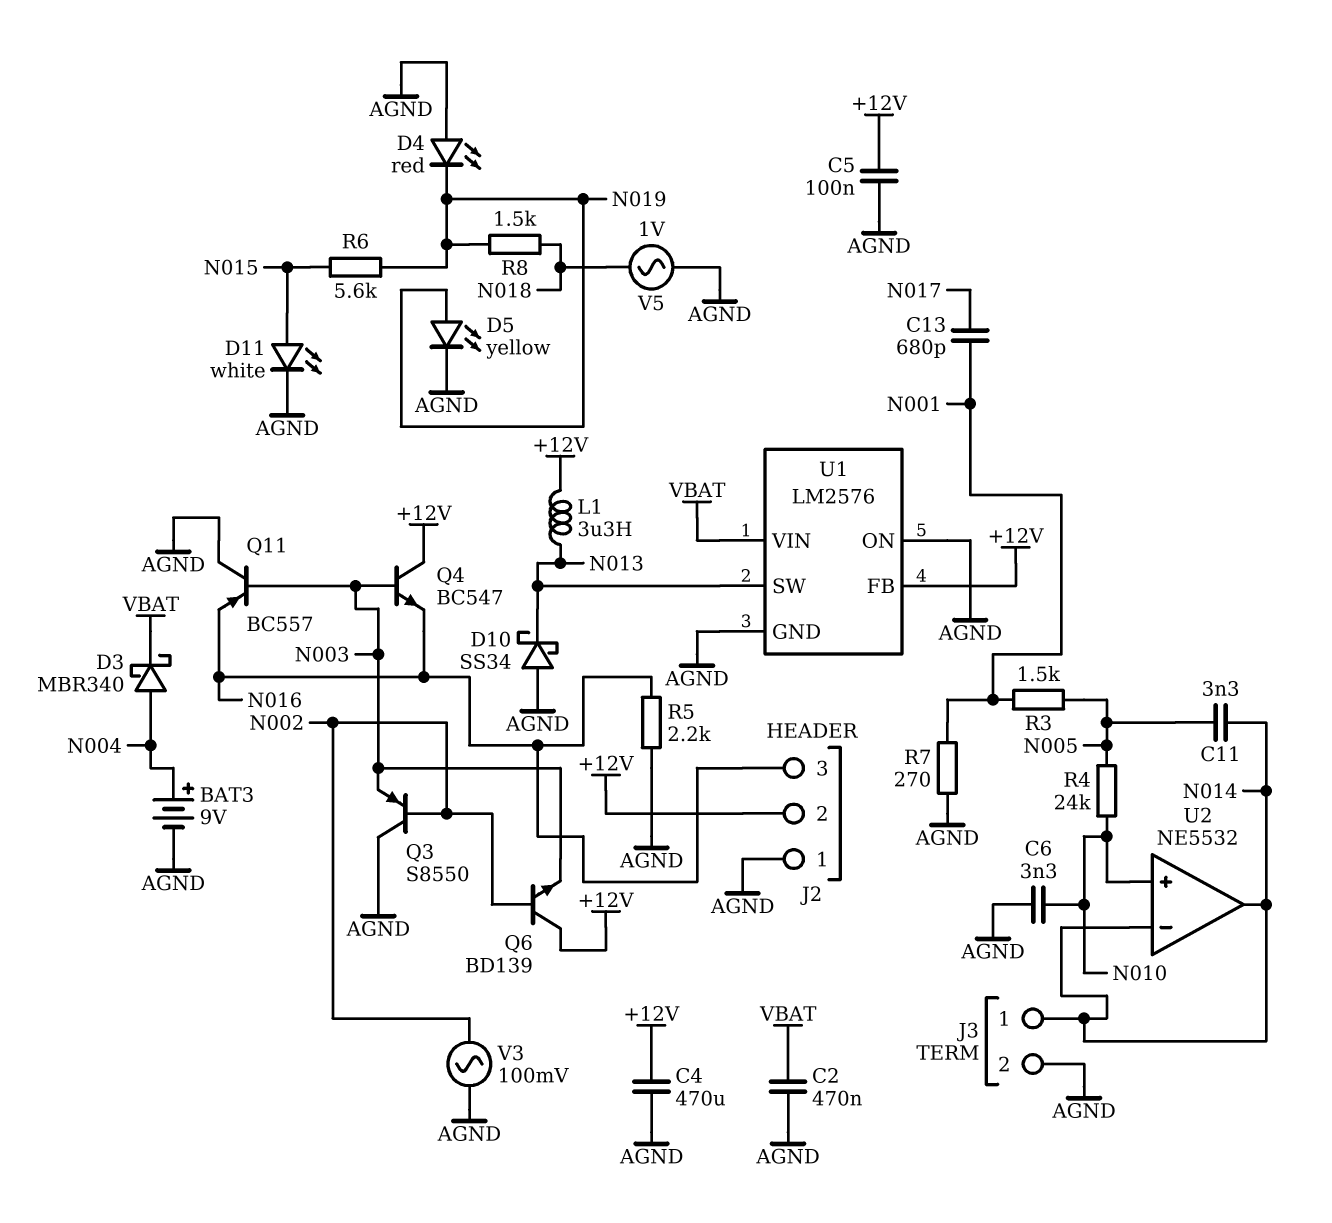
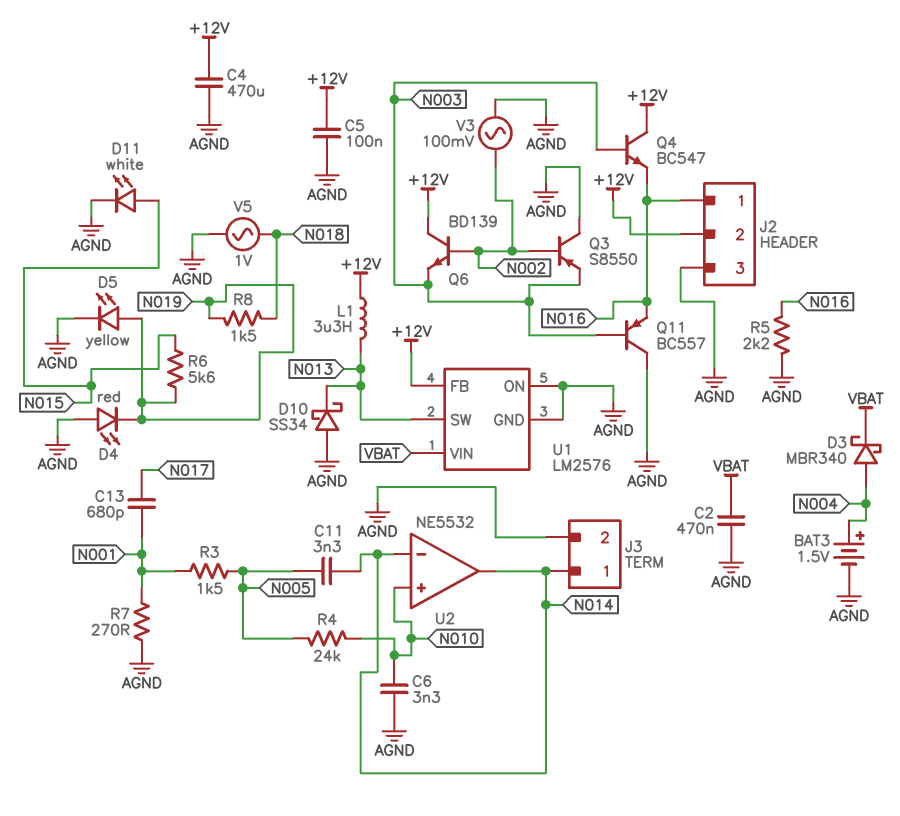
BAT3: 9V (plus N004, minus AGND) -> 1.5V (plus N004, minus AGND)
J2 pin 1: AGND -> N016
J2 pin 3: N016 -> AGND

